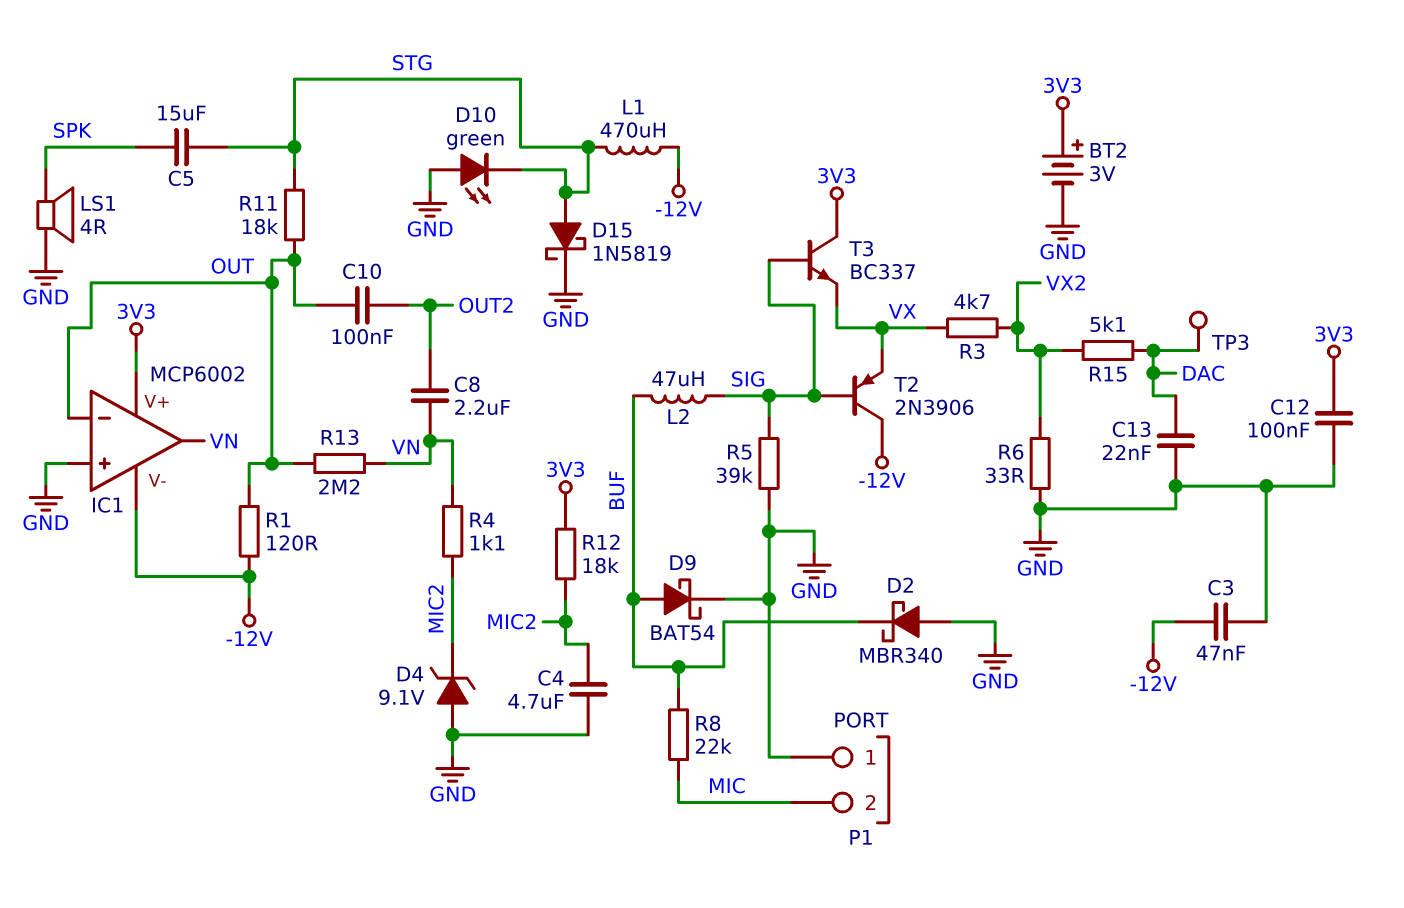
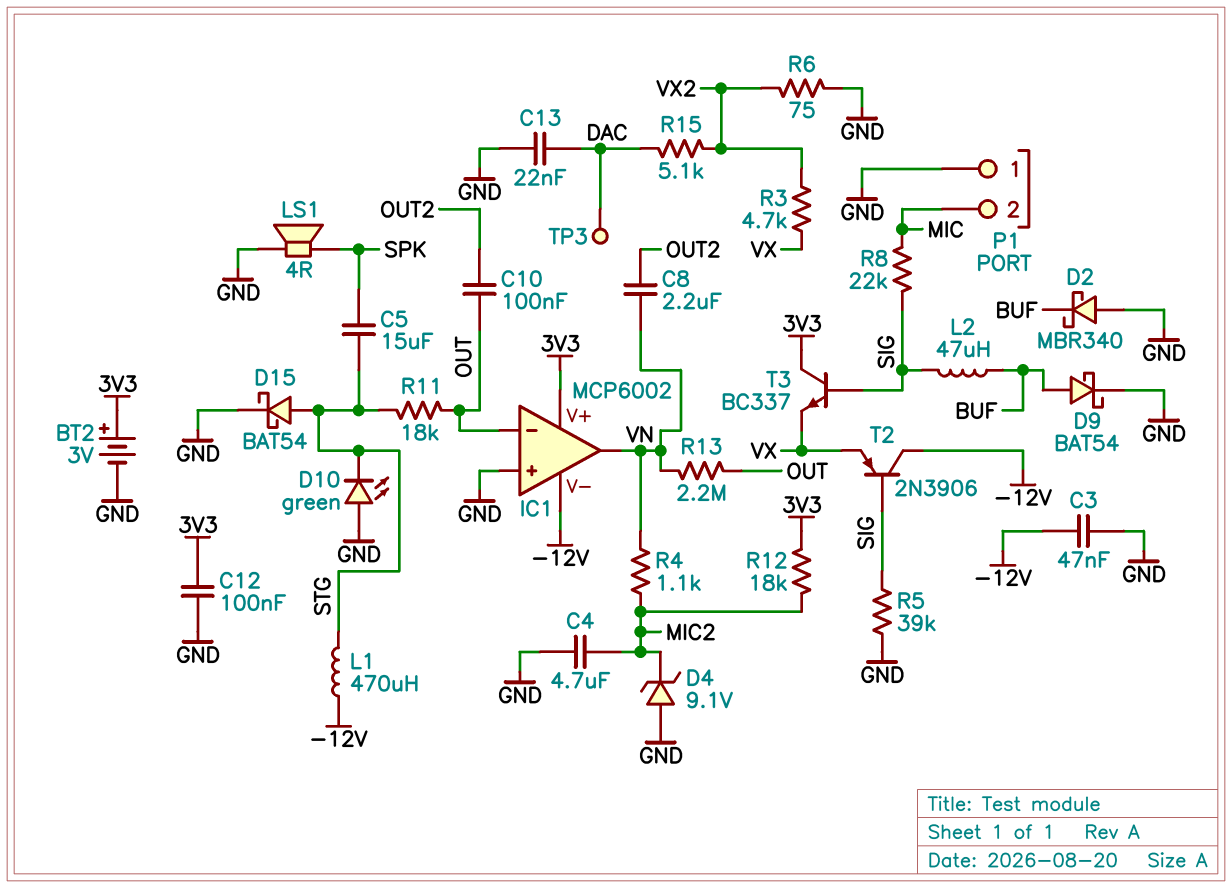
D15: schottky 1N5819 (A STG, K GND) -> schottky BAT54 (A STG, K GND)
R1: 120 (-12V, OUT) -> none
R6: 33 (GND, VX2) -> 75 (GND, VX2)
R8: 22k (BUF, MIC) -> 22k (MIC, SIG)

